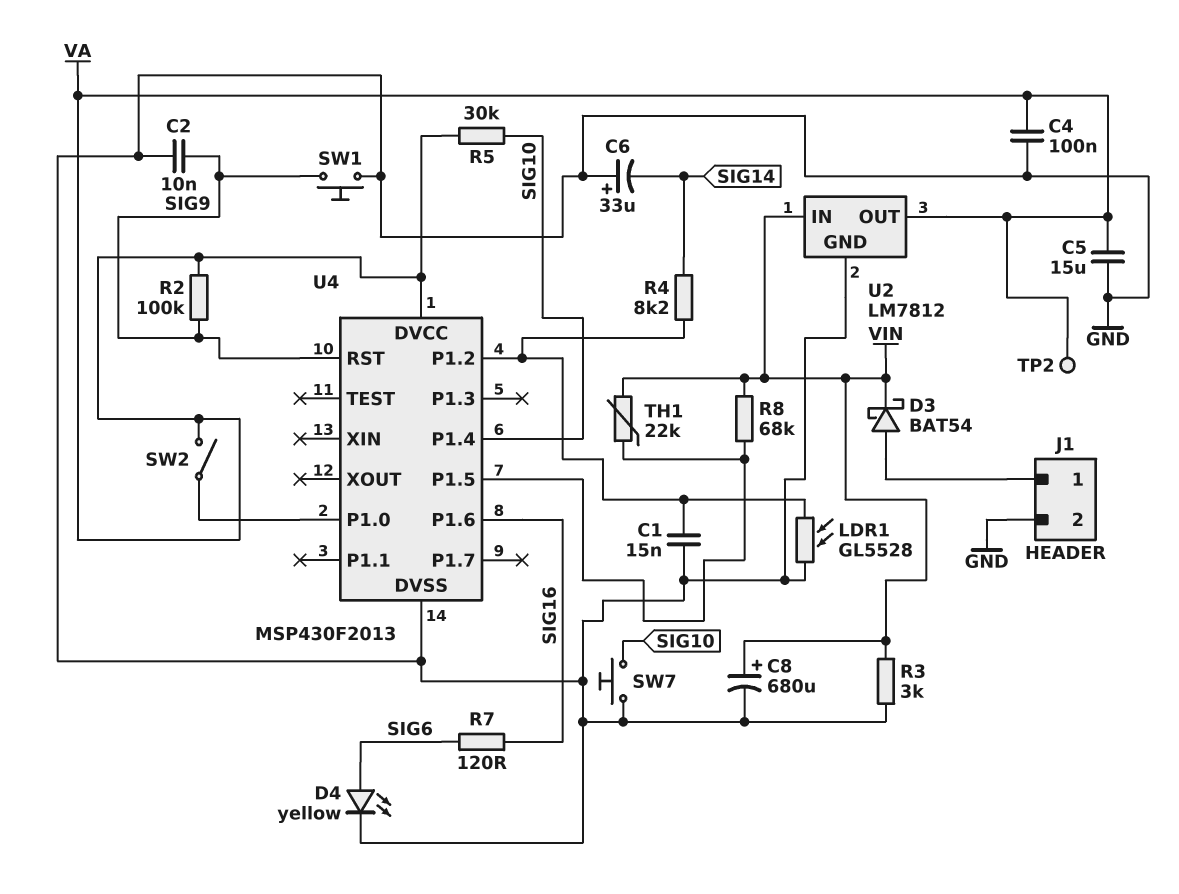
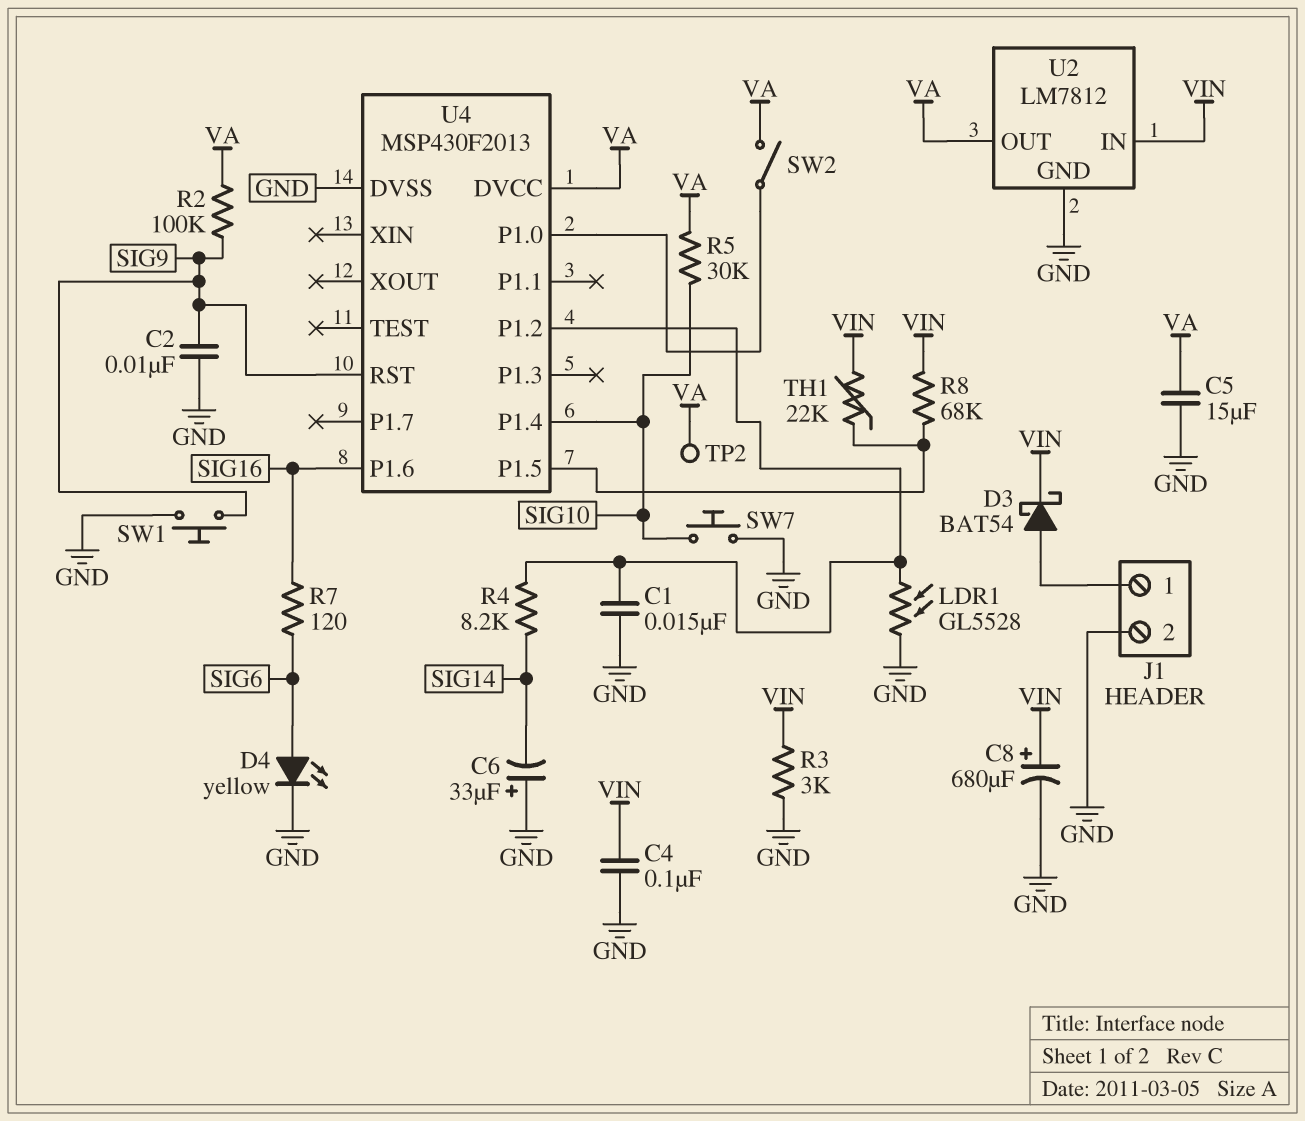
C4: 100nF (GND, VA) -> 100nF (GND, VIN)

